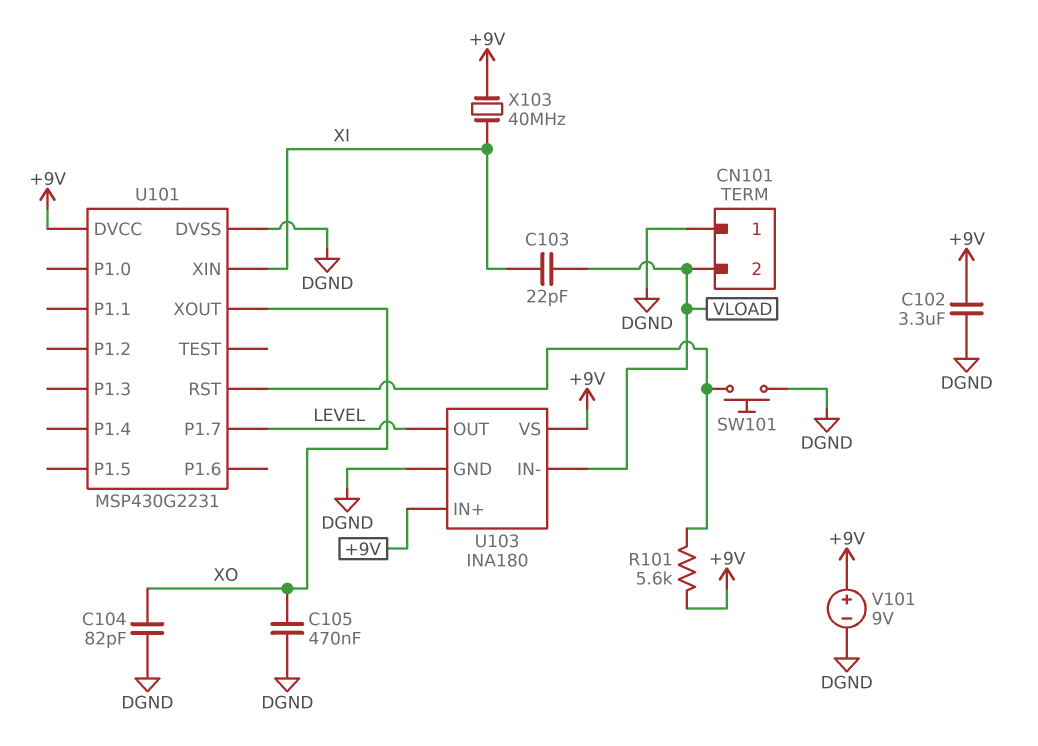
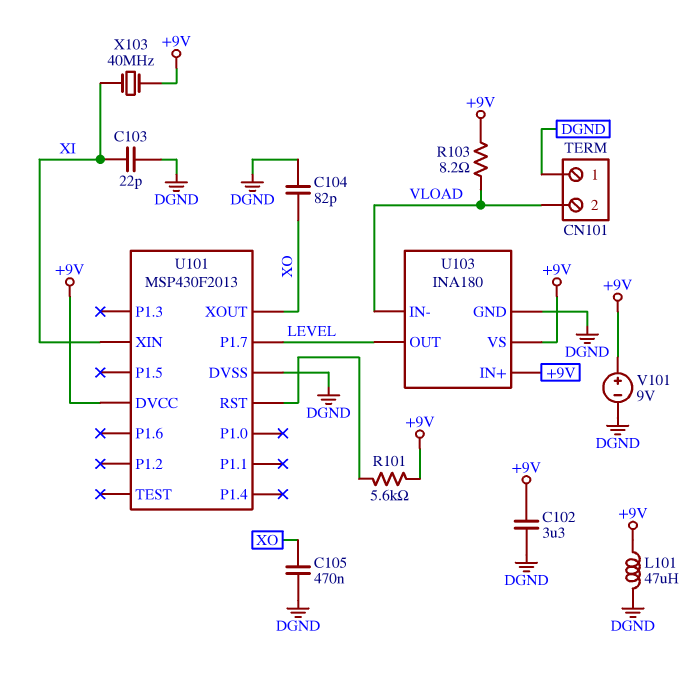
C103: 22pF (VLOAD, XI) -> 22pF (DGND, XI)
L101: none -> 47uH (+9V, DGND)
R103: none -> 8.2 (+9V, VLOAD)
SW101: button (DGND, U101/RST) -> none
U101: MSP430G2231 -> MSP430F2013

